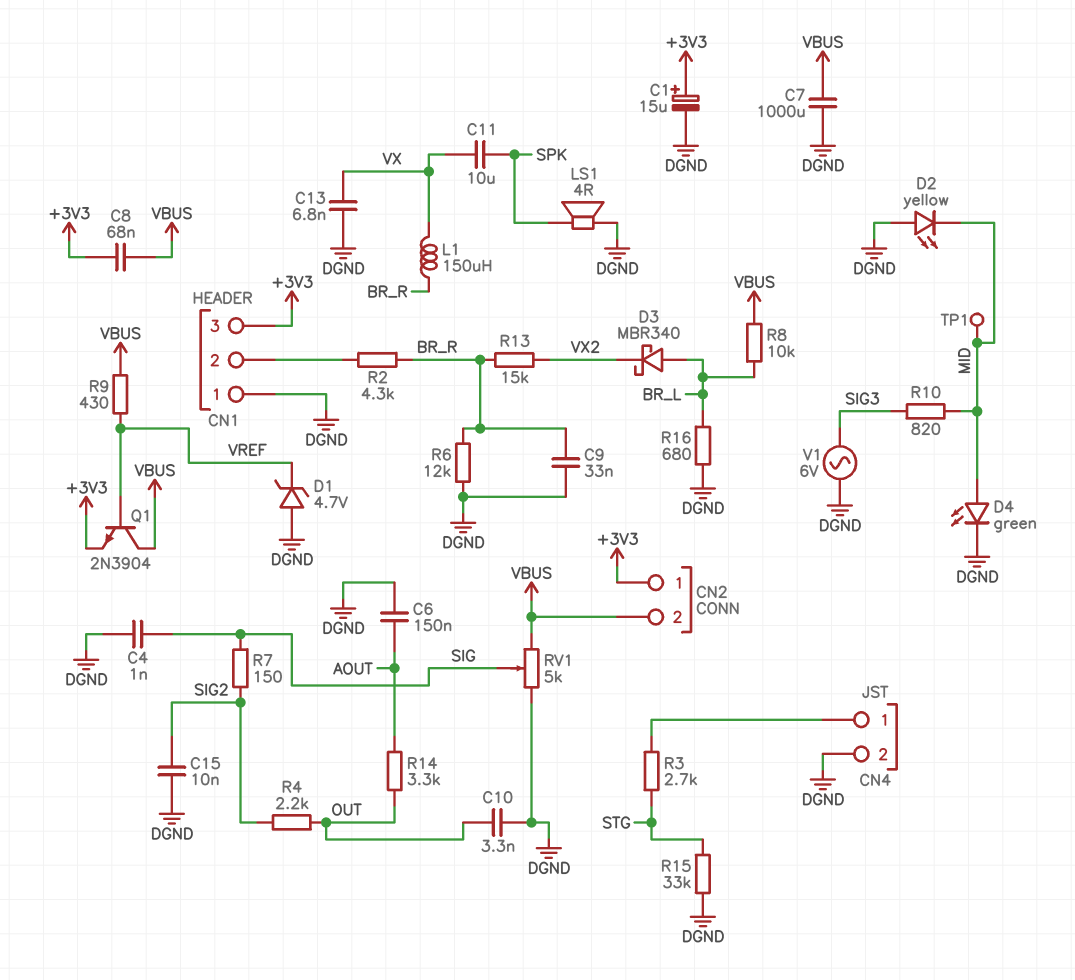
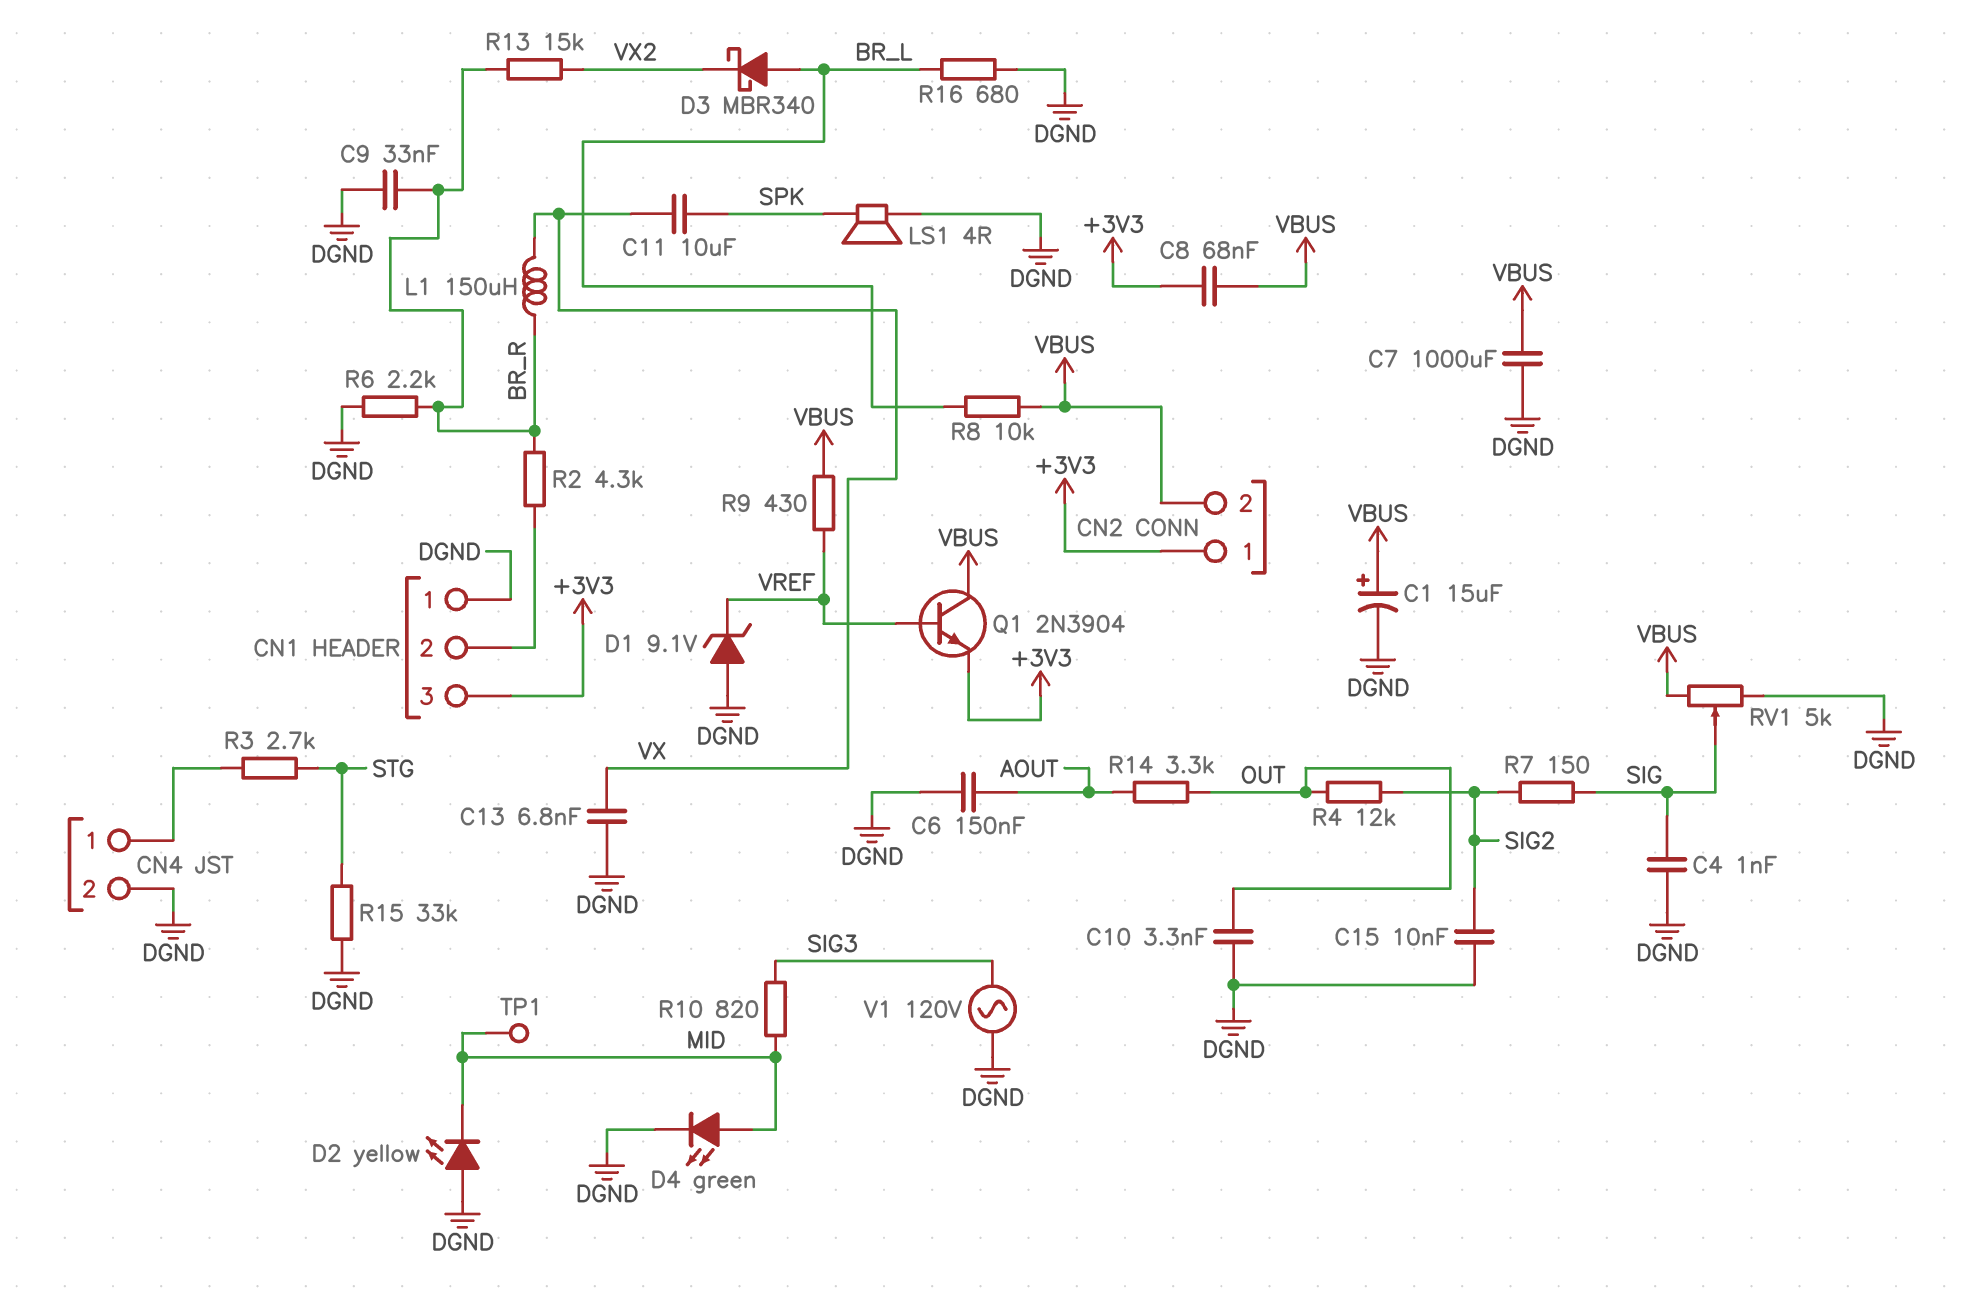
C1: 15uF (plus +3V3, minus DGND) -> 15uF (plus VBUS, minus DGND)
D1: zener 4.7V (A DGND, K VREF) -> zener 9.1V (A DGND, K VREF)
R4: 2.2k (OUT, SIG2) -> 12k (OUT, SIG2)
R6: 12k (BR_R, DGND) -> 2.2k (BR_R, DGND)
V1: AC 6V (DGND, SIG3) -> AC 120V (DGND, SIG3)

